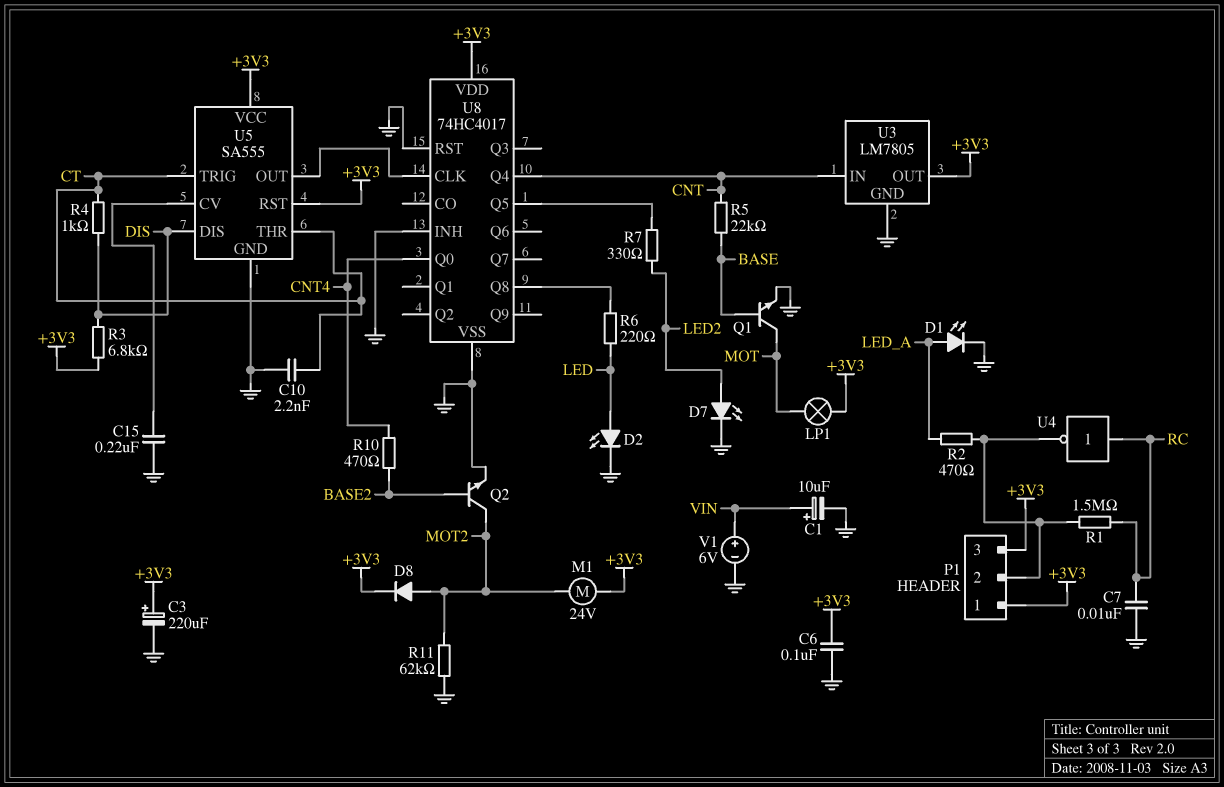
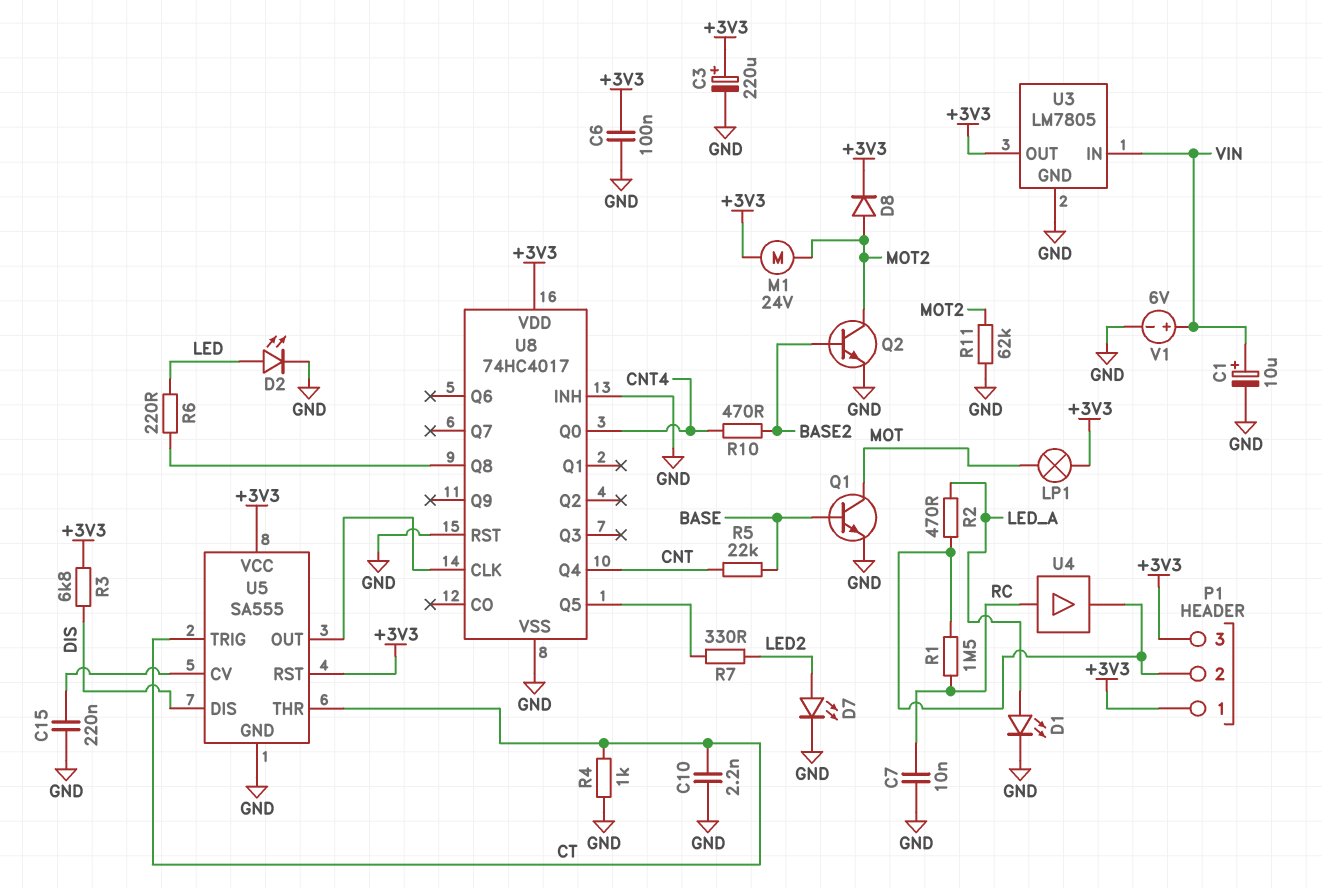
R4: 1k (CT, DIS) -> 1k (CT, GND)
U3 pin IN: CNT -> VIN
U4: NOT (in RC, out P1/2) -> buffer (in RC, out P1/2)

